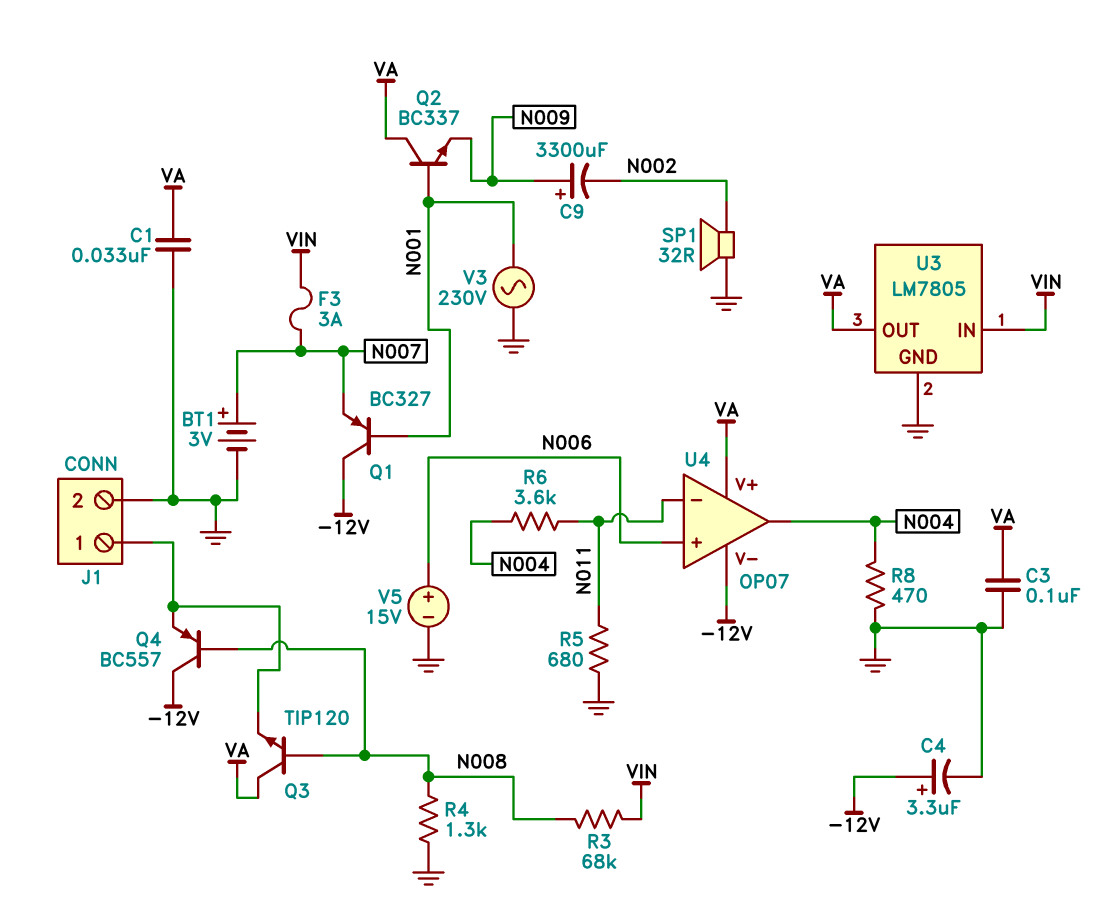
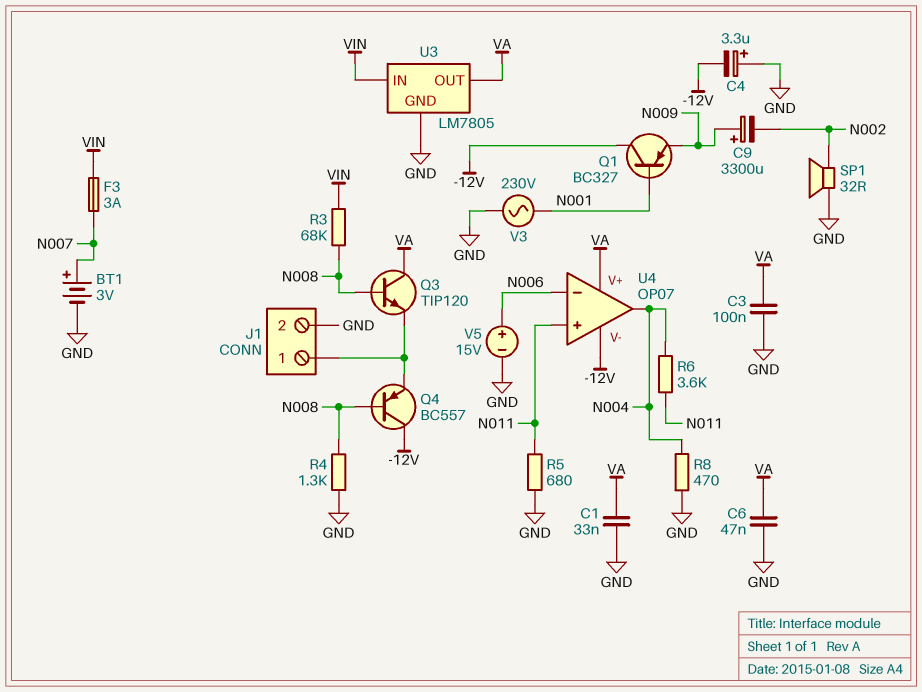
C4: 3.3uF (plus -12V, minus GND) -> 3.3uF (plus GND, minus -12V)
C6: none -> 47nF (GND, VA)
Q1: PNP BC327 (B N001, C -12V, E N007) -> PNP BC327 (B N001, C -12V, E N009)
Q2: NPN BC337 (B N001, C VA, E N009) -> none
U4 pin in+: N006 -> N011
U4 pin in-: N011 -> N006

